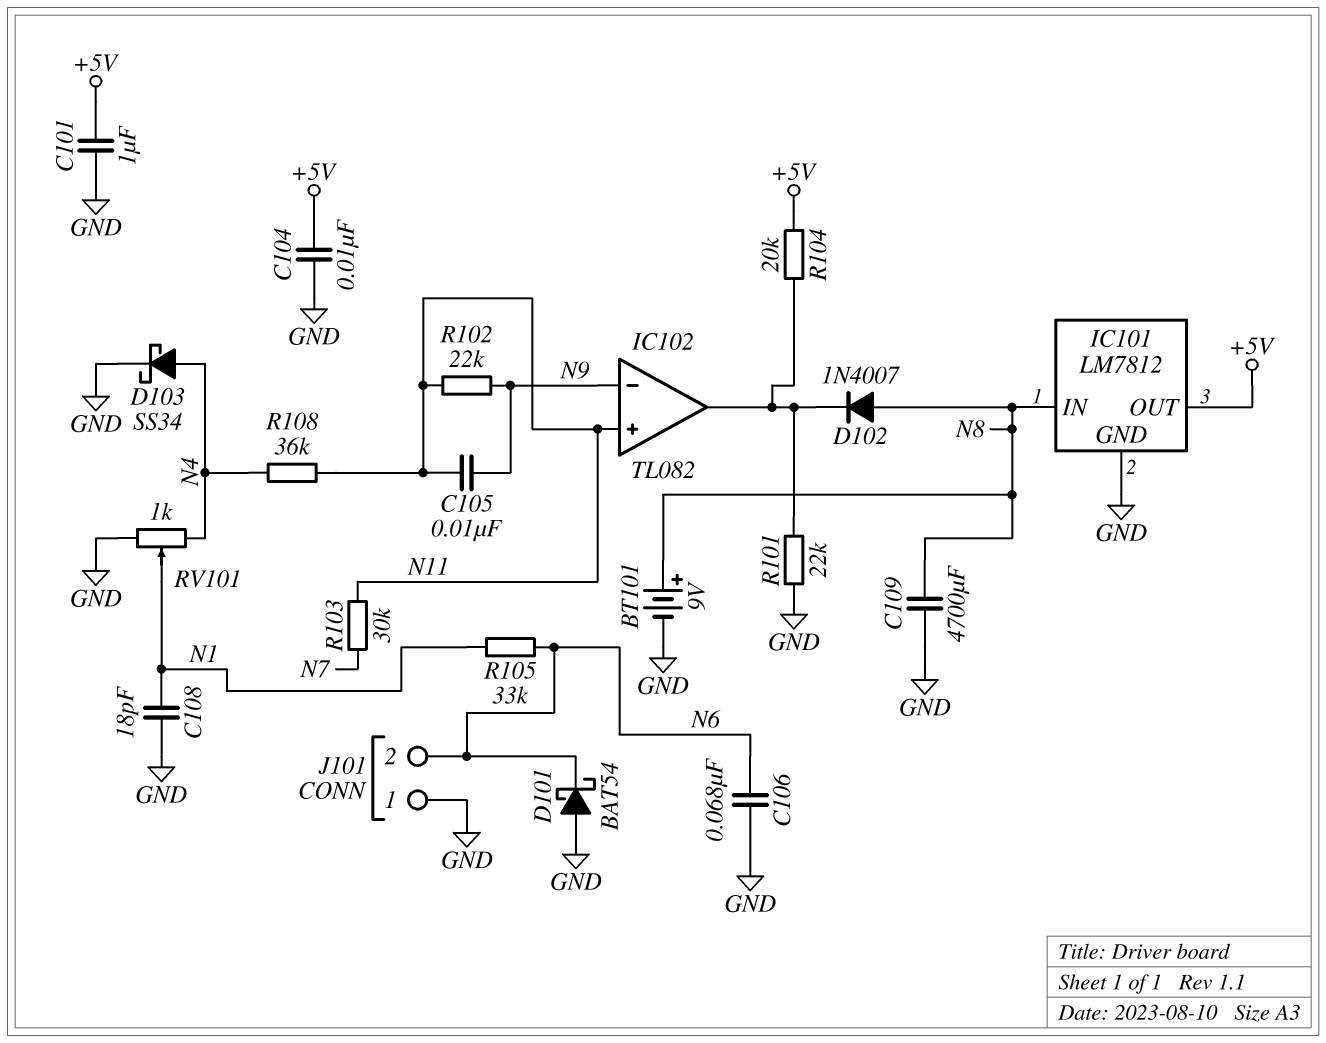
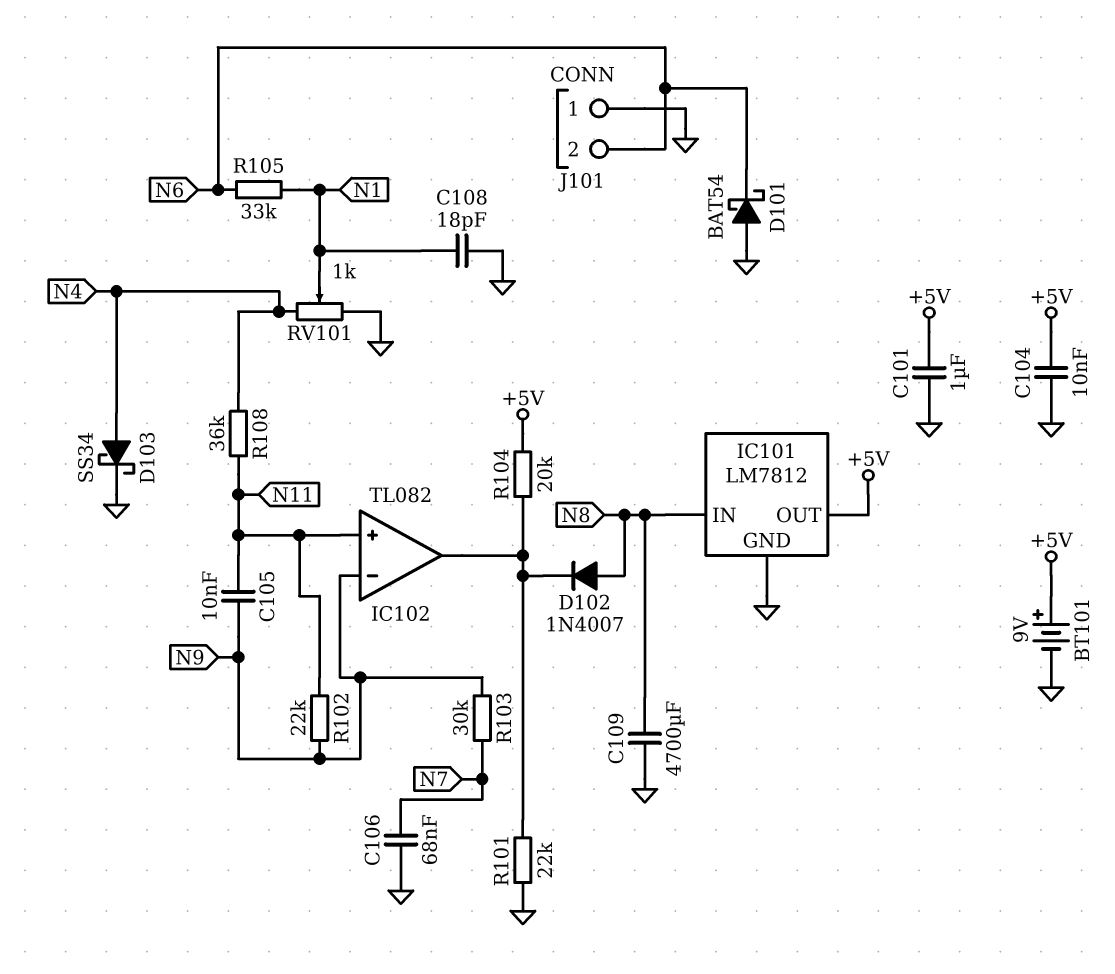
BT101: 9V (plus N8, minus GND) -> 9V (plus +5V, minus GND)
C106: 68nF (GND, N6) -> 68nF (GND, N7)
R103: 30k (N7, N11) -> 30k (N7, N9)

